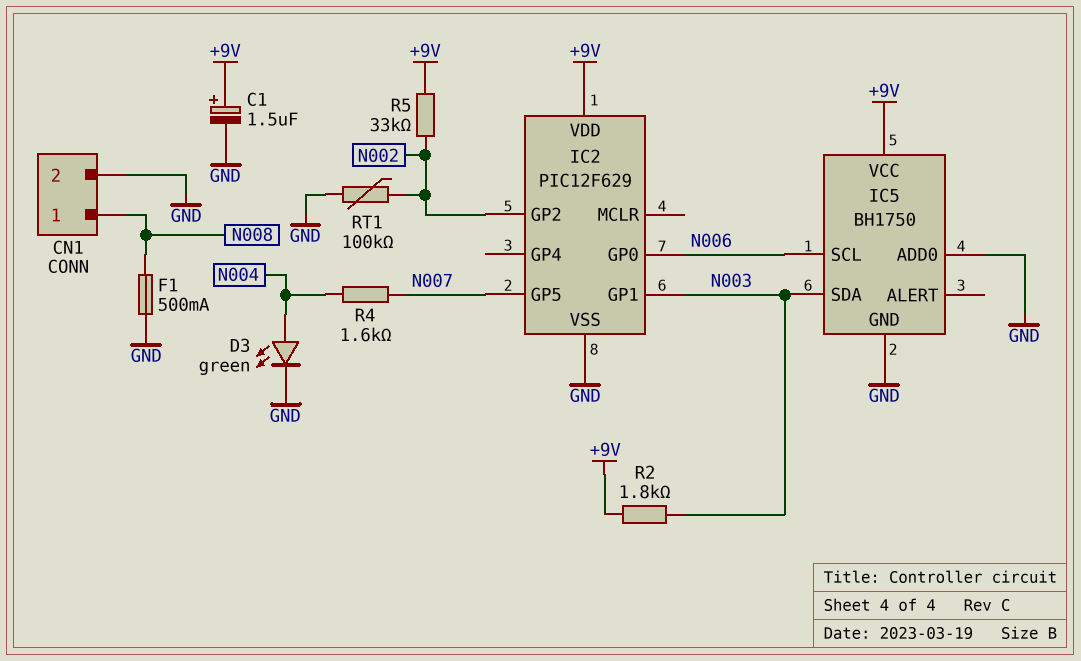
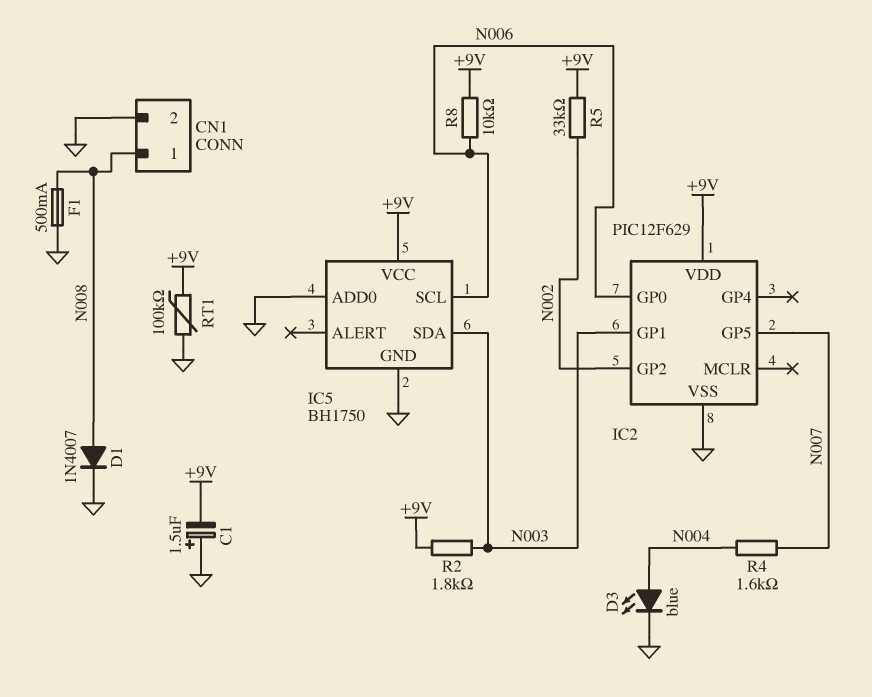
C1: 1.5uF (plus +9V, minus GND) -> 1.5uF (plus GND, minus +9V)
D1: none -> diode 1N4007 (A N008, K GND)
D3: LED green (A N004, K GND) -> LED blue (A N004, K GND)
R8: none -> 10k (+9V, N006)
RT1: 100k (GND, N002) -> 100k (+9V, GND)

